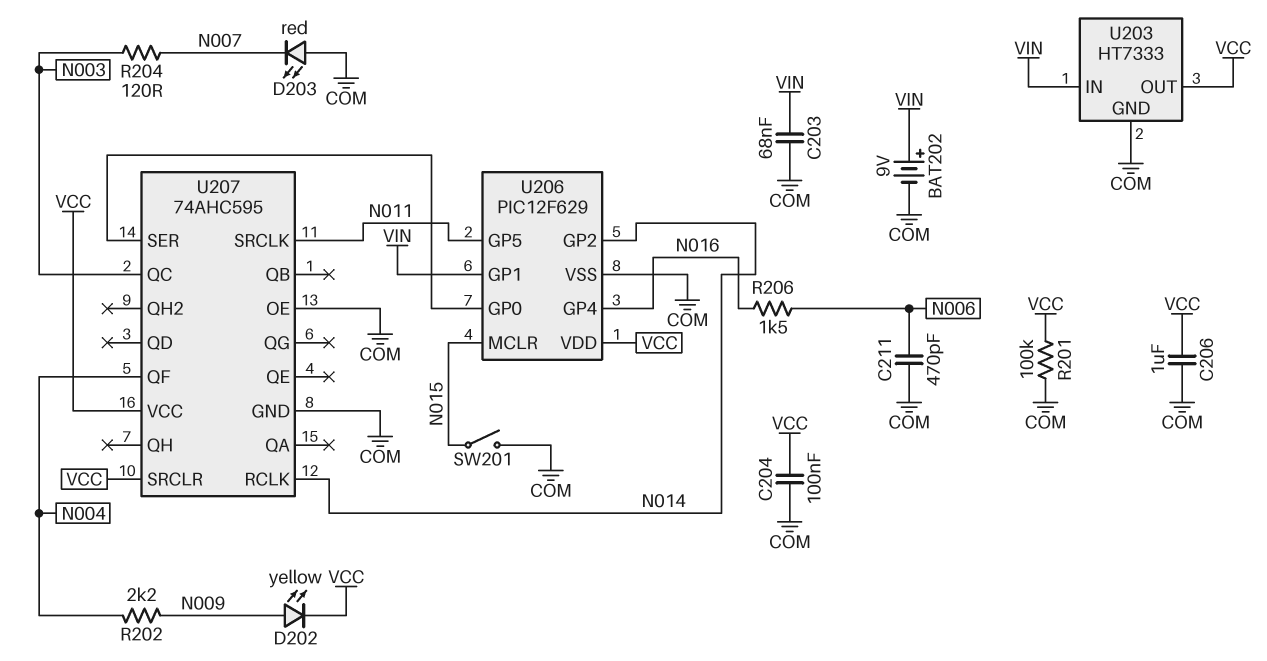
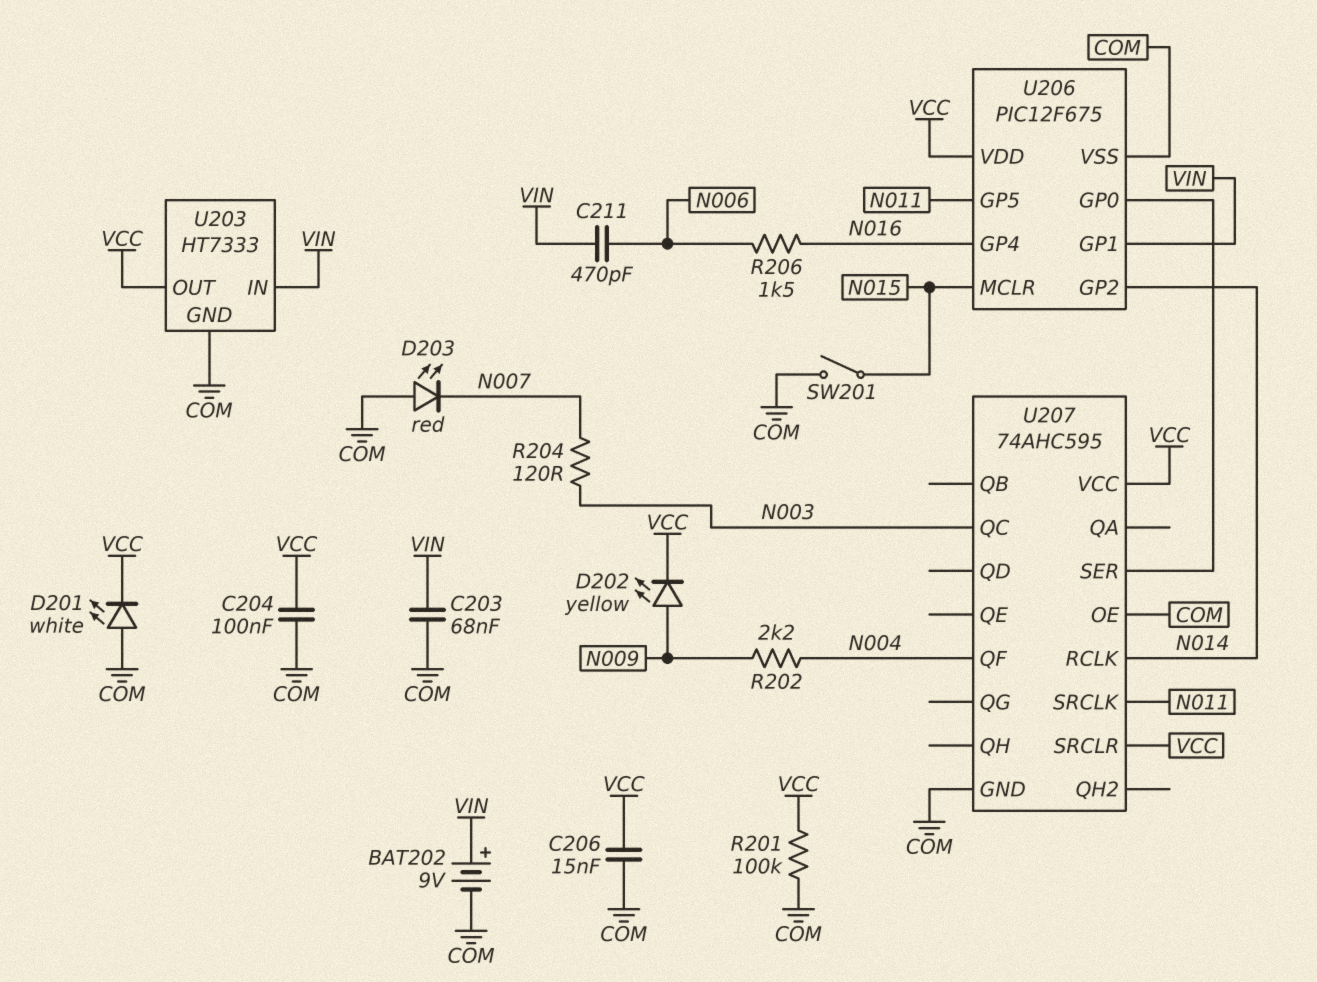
C206: 1uF (COM, VCC) -> 15nF (COM, VCC)
C211: 470pF (COM, N006) -> 470pF (N006, VIN)
D201: none -> LED white (A COM, K VCC)
U206: PIC12F629 -> PIC12F675

